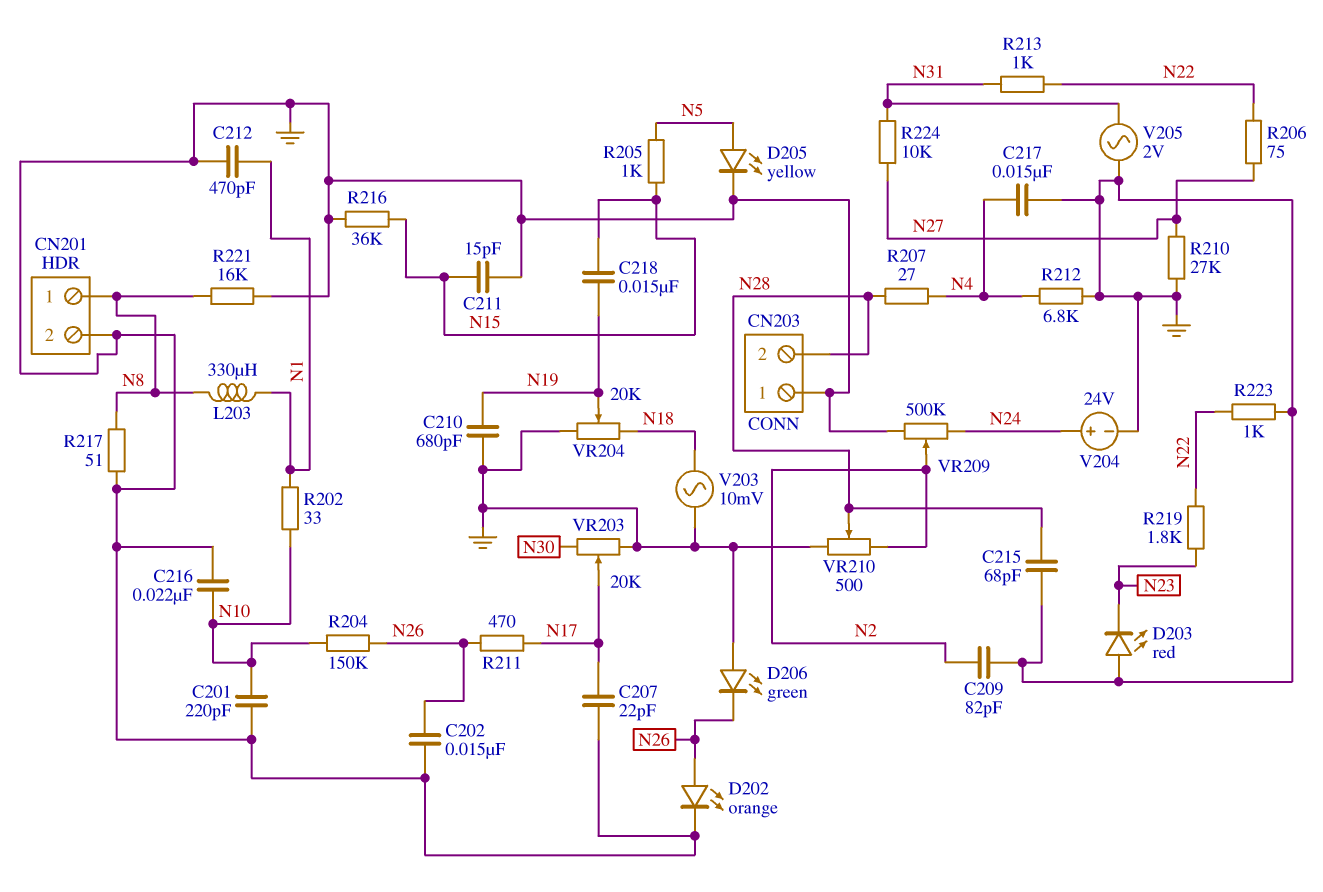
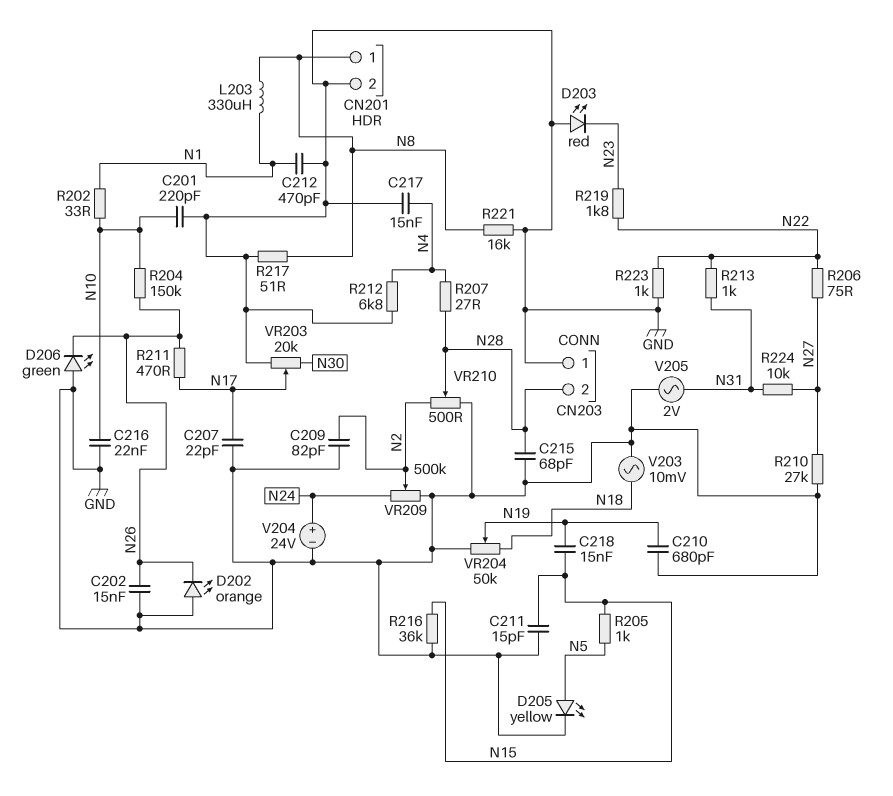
D202: LED orange (A N26, K GND) -> LED orange (A GND, K N26)
VR204: 20k (GND, N18, wiper N19) -> 50k (GND, N18, wiper N19)

